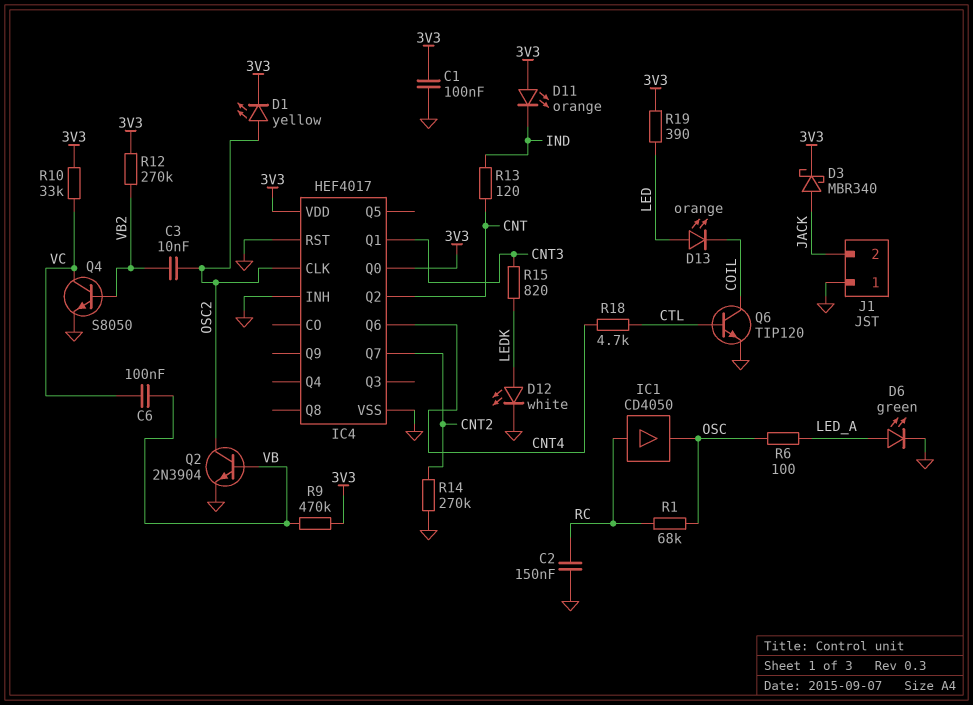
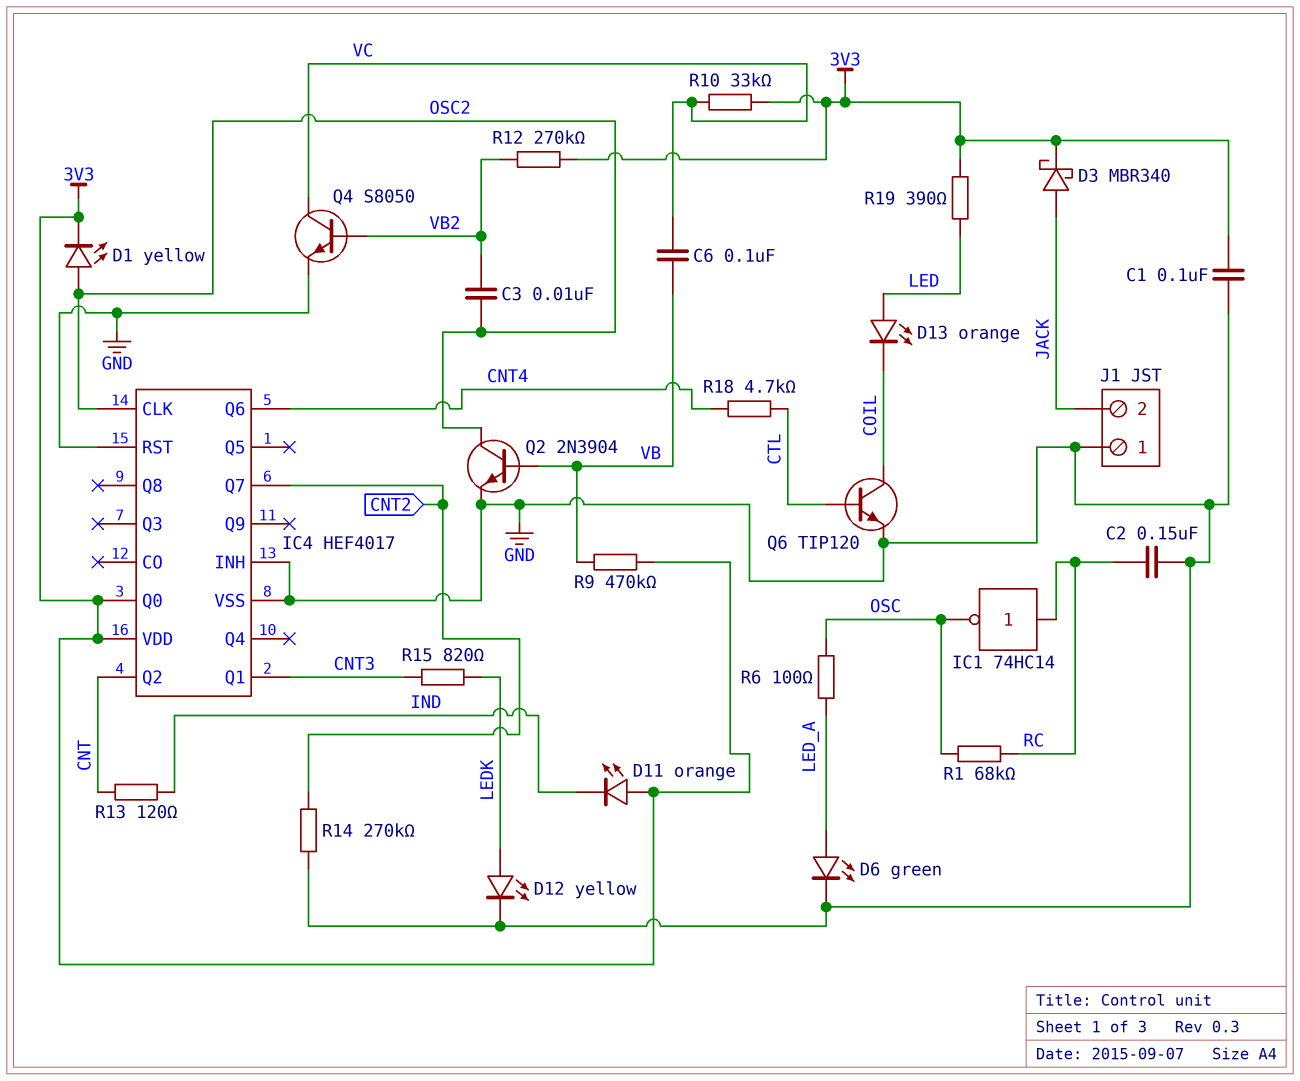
D12: LED white (A LEDK, K GND) -> LED yellow (A LEDK, K GND)
IC1: buffer CD4050 (in RC, out OSC) -> NOT 74HC14 (in RC, out OSC)

